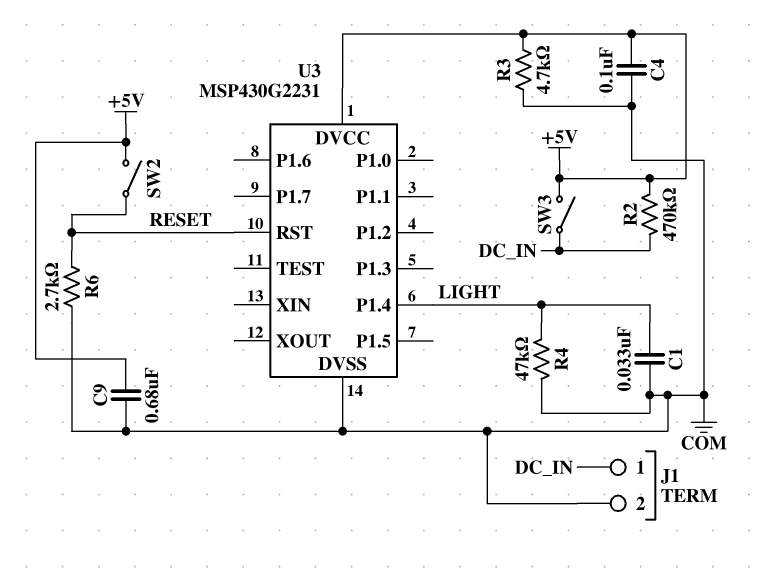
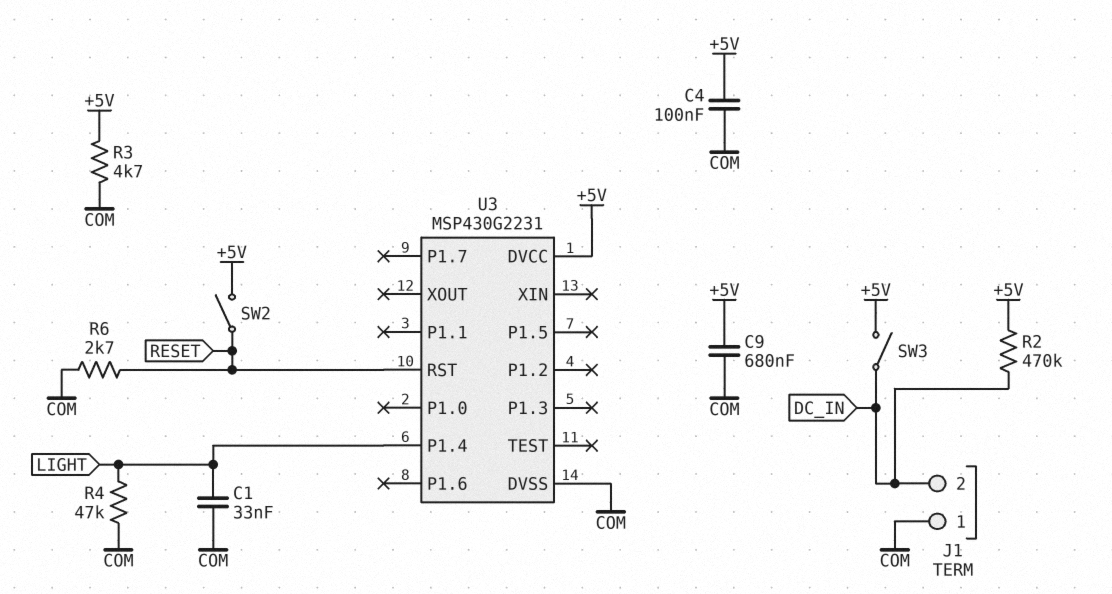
J1 pin 1: DC_IN -> COM
J1 pin 2: COM -> DC_IN

